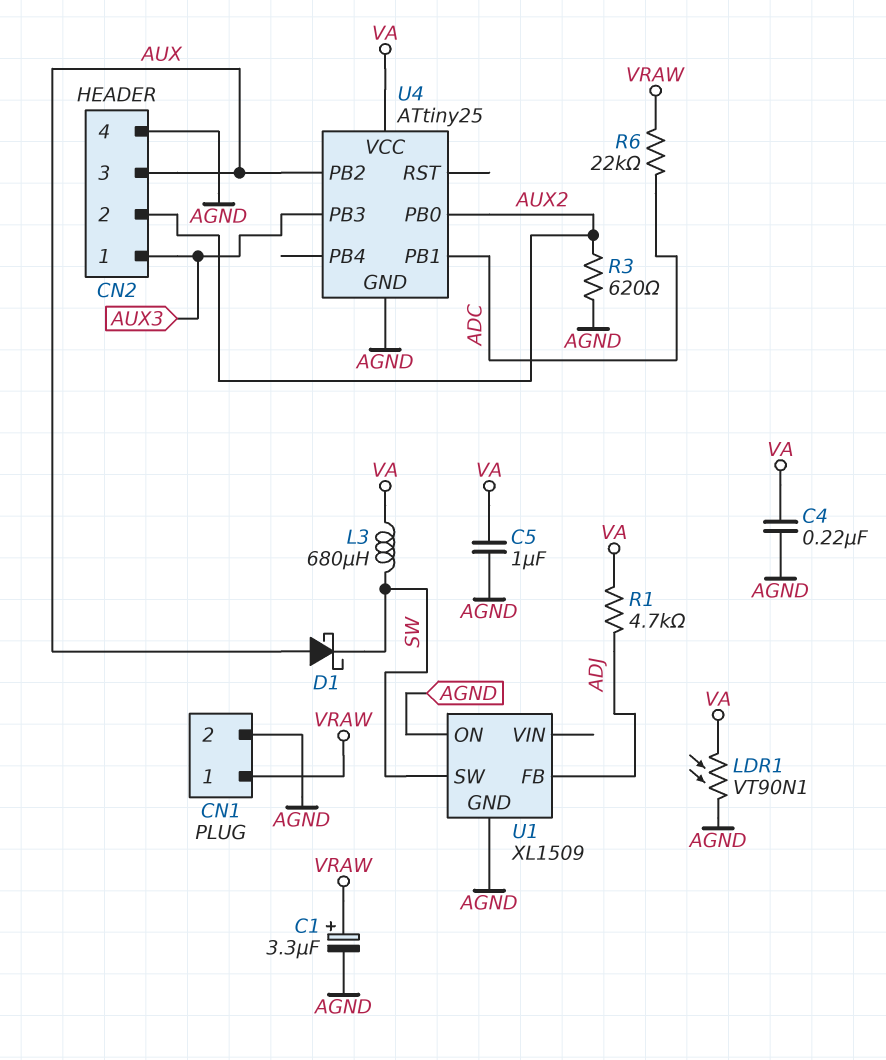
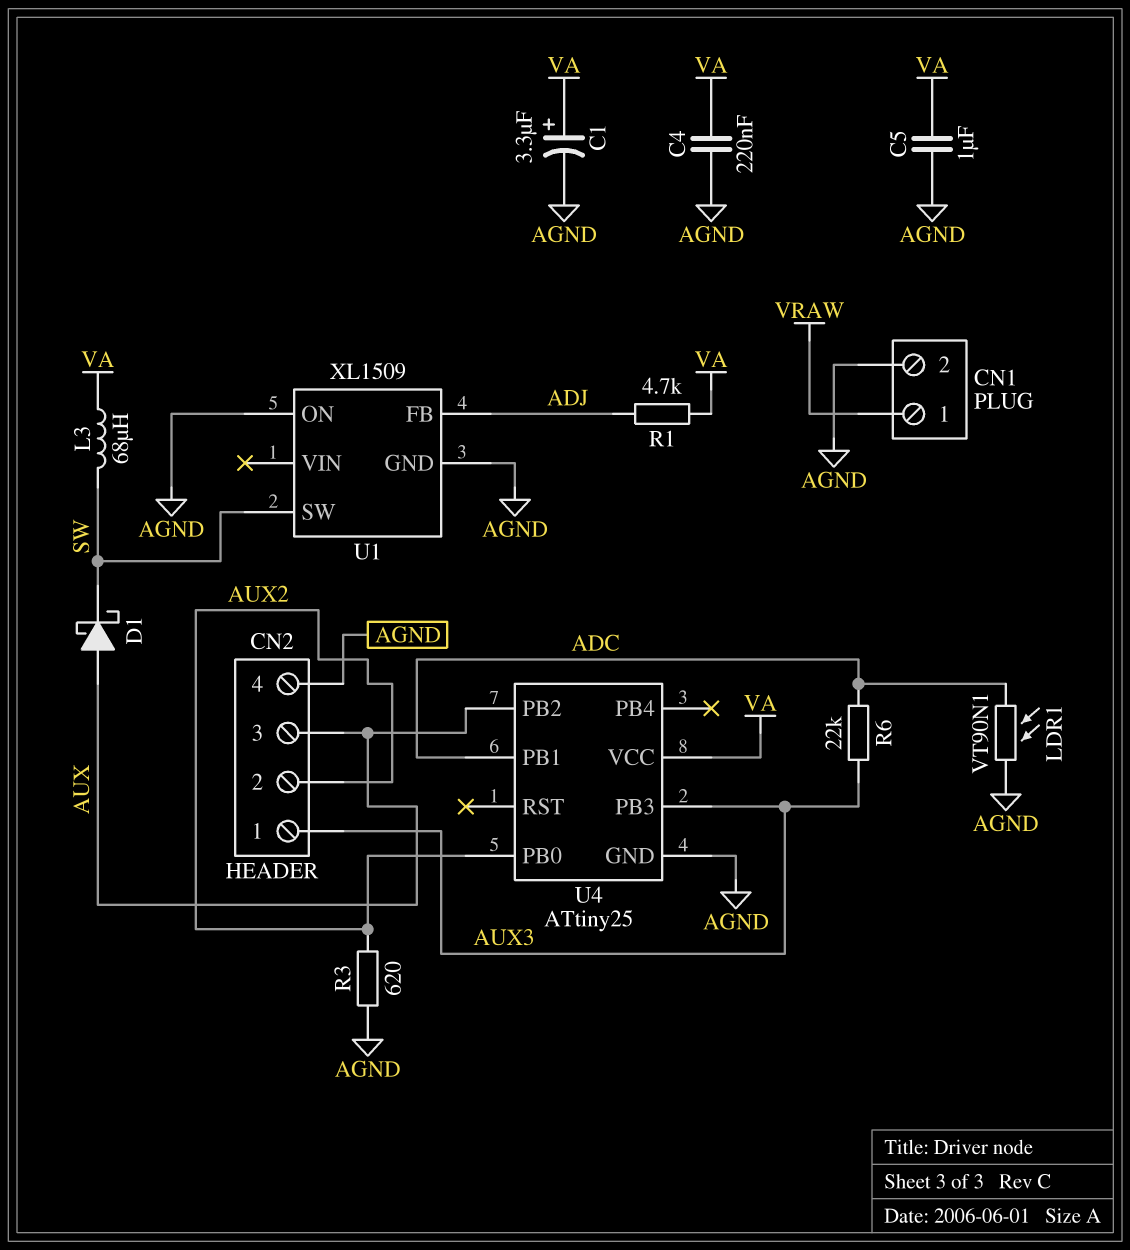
C1: 3.3uF (plus VRAW, minus AGND) -> 3.3uF (plus VA, minus AGND)
L3: 680uH (SW, VA) -> 68uH (SW, VA)
LDR1: VT90N1 (AGND, VA) -> VT90N1 (ADC, AGND)
R6: 22k (ADC, VRAW) -> 22k (ADC, AUX3)

